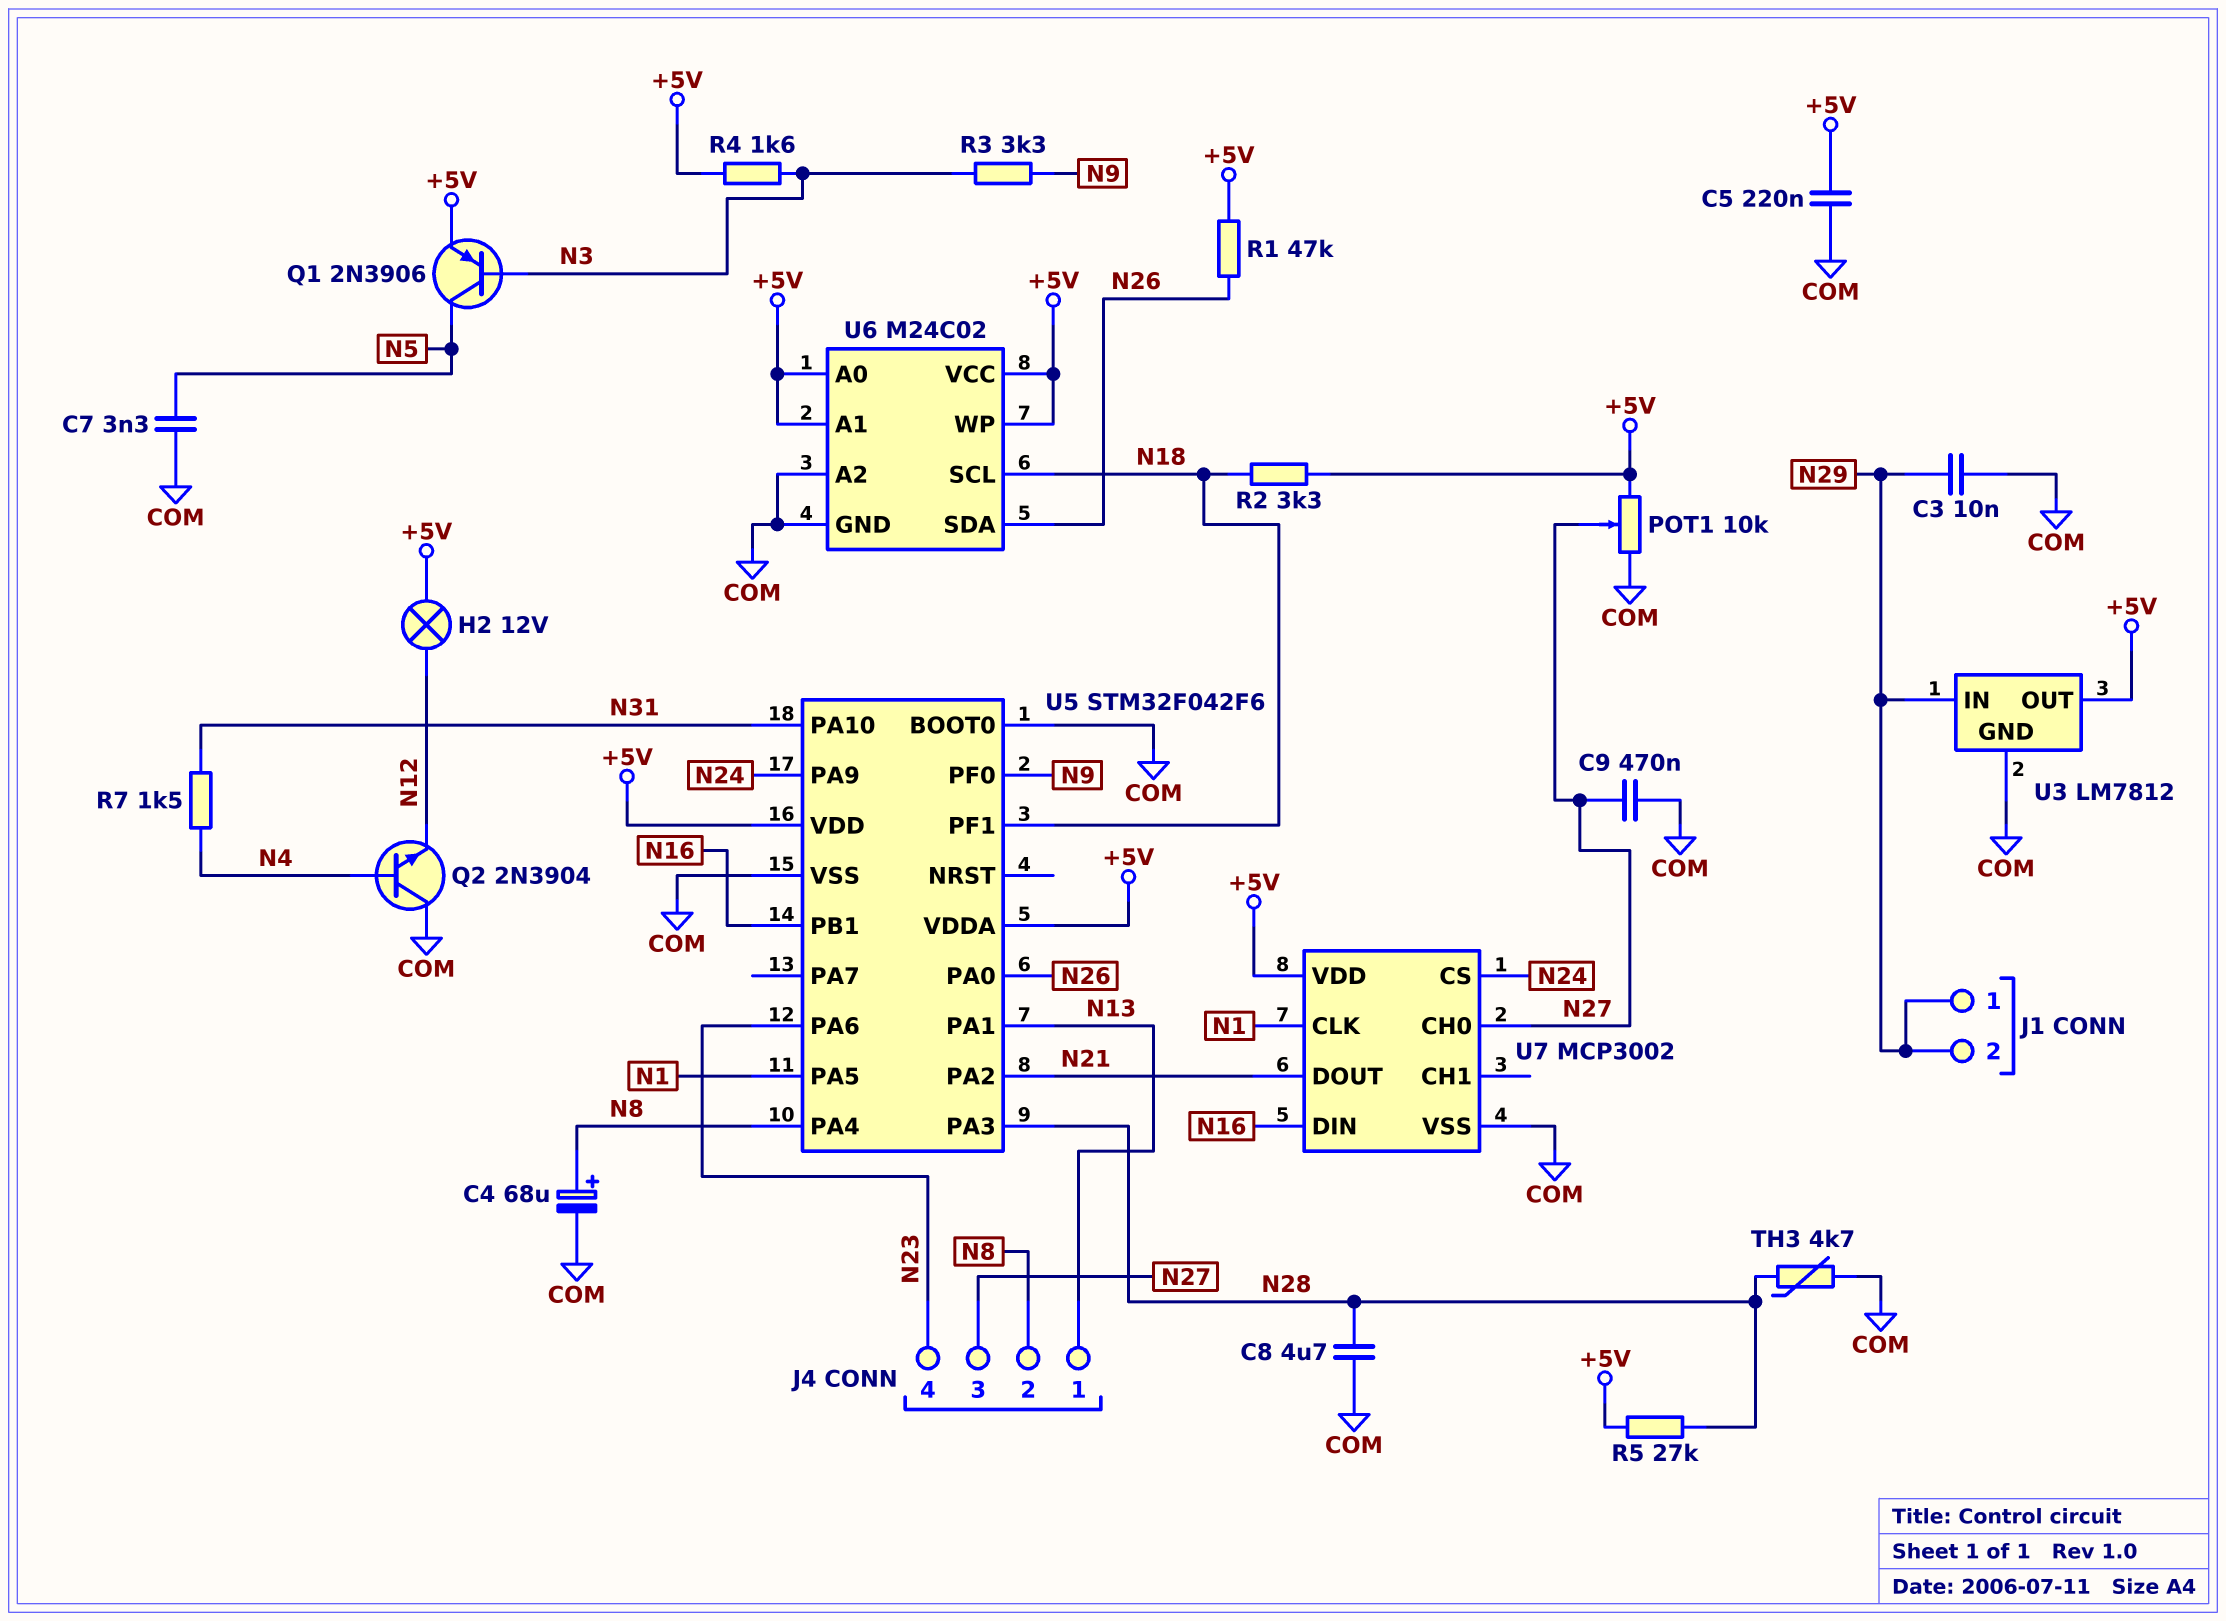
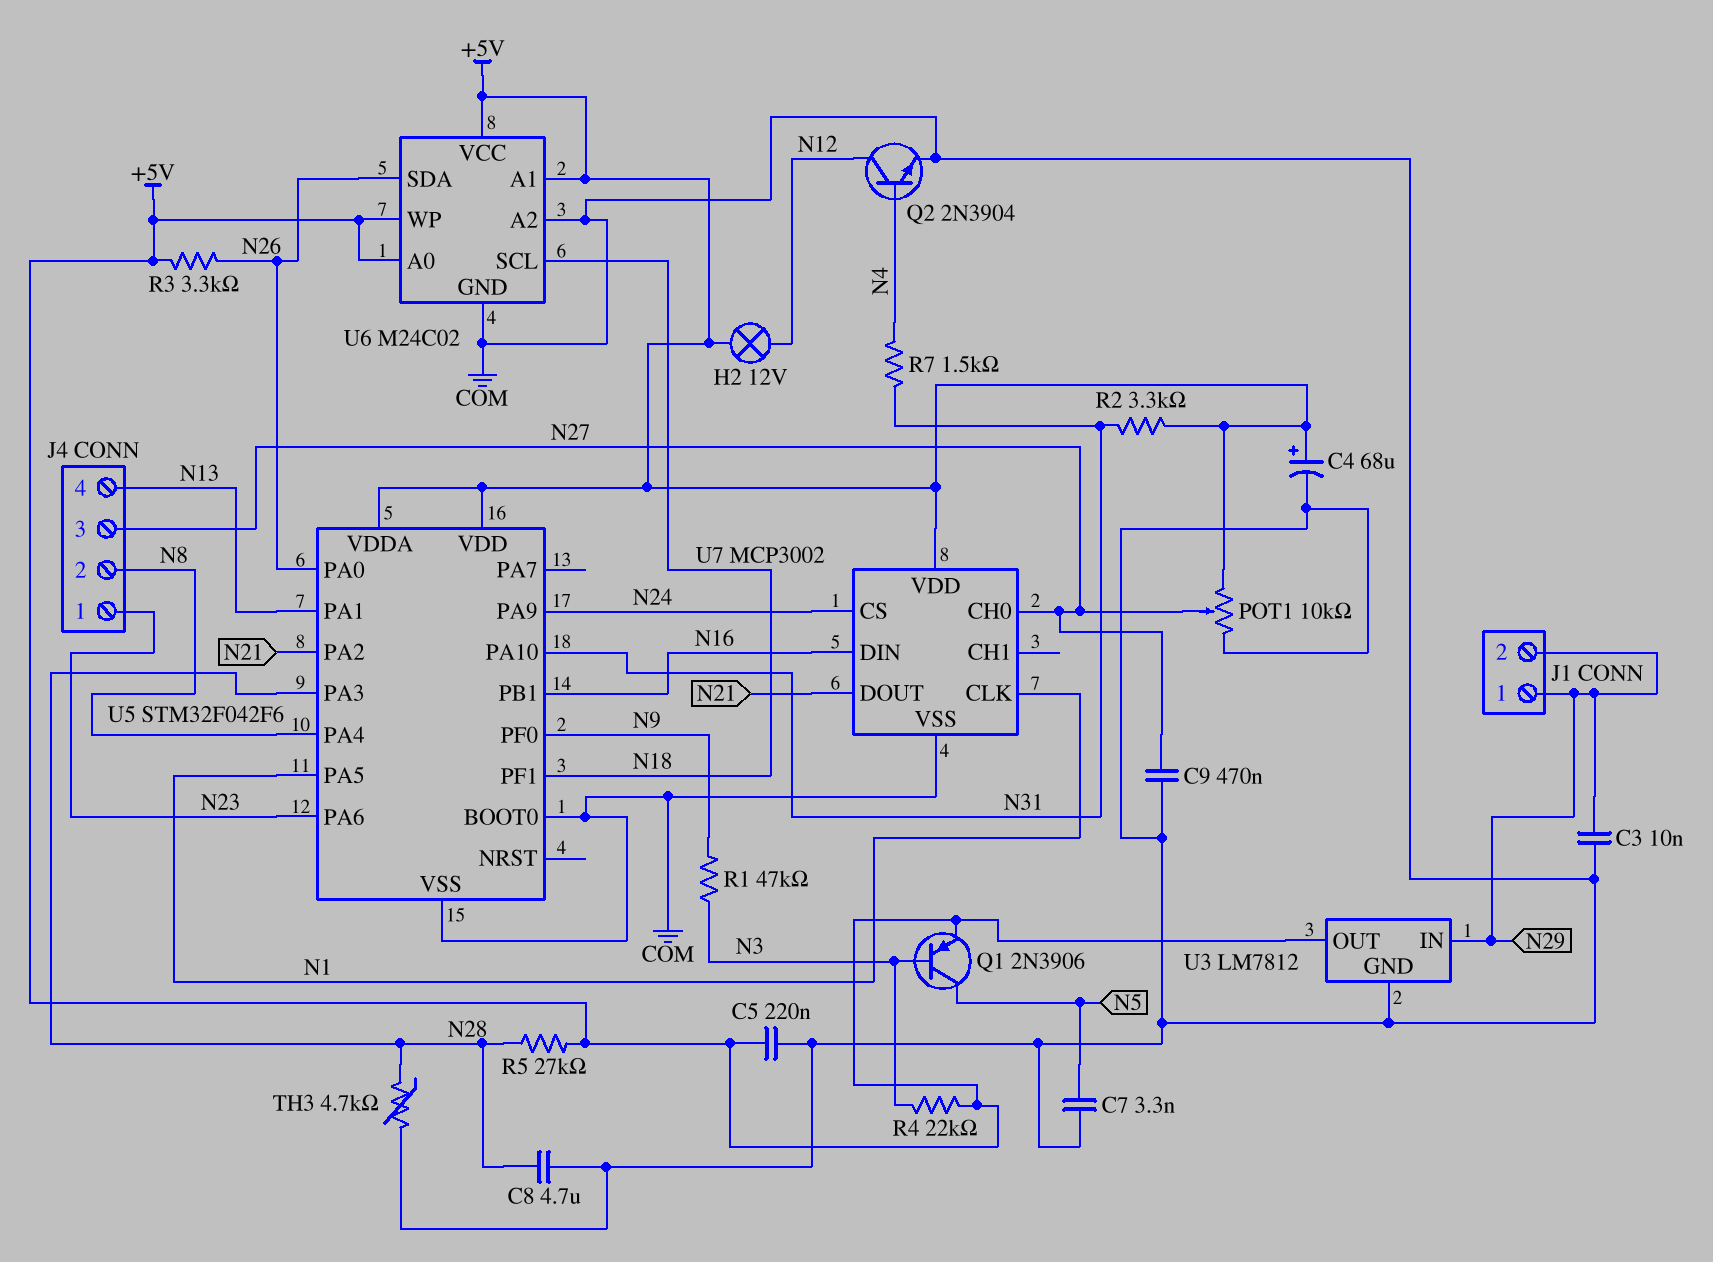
C4: 68uF (plus N8, minus COM) -> 68uF (plus +5V, minus COM)
J4 pin 1: N13 -> N23
J4 pin 4: N23 -> N13
Q2: NPN 2N3904 (B N4, C COM, E N12) -> NPN 2N3904 (B N4, C N12, E COM)
R1: 47k (+5V, N26) -> 47k (N3, N9)
R2: 3.3k (+5V, N18) -> 3.3k (+5V, N31)
R3: 3.3k (N3, N9) -> 3.3k (+5V, N26)
R4: 1.6k (+5V, N3) -> 22k (+5V, N3)

